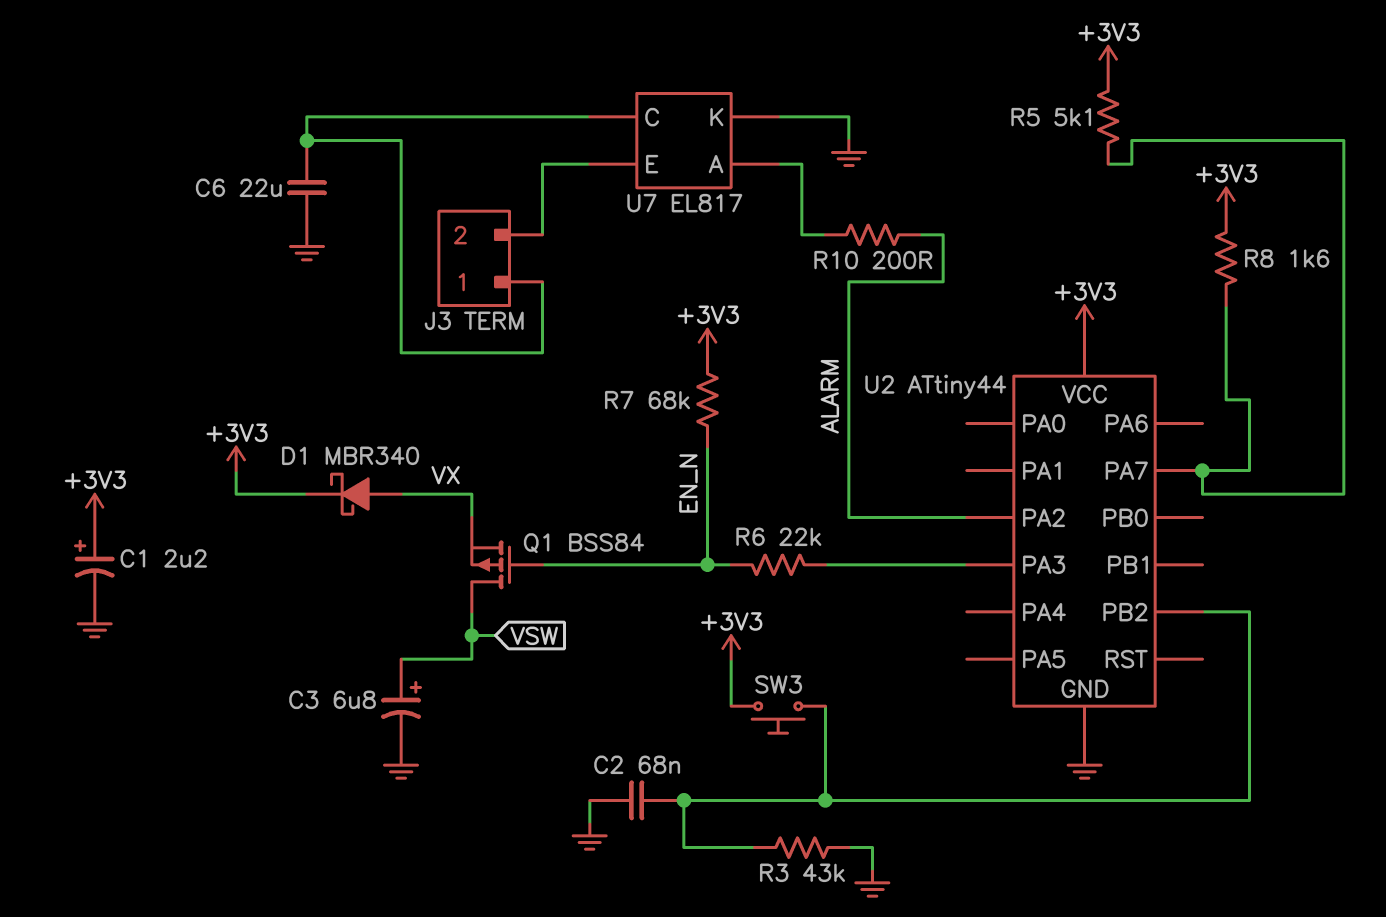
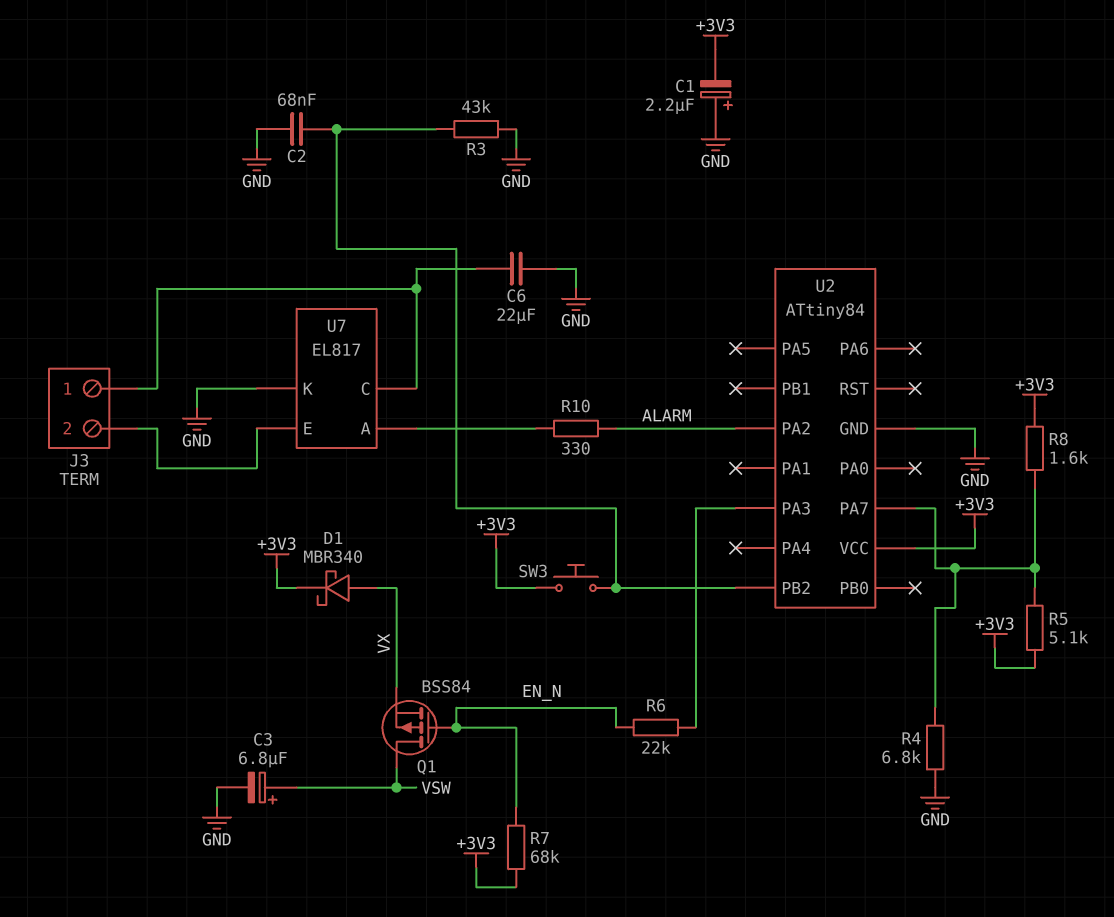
C1: 2.2uF (plus +3V3, minus GND) -> 2.2uF (plus GND, minus +3V3)
R4: none -> 6.8k (GND, U2/PA7)
R10: 200 (ALARM, U7/A) -> 330 (ALARM, U7/A)
U2: ATtiny44 -> ATtiny84

